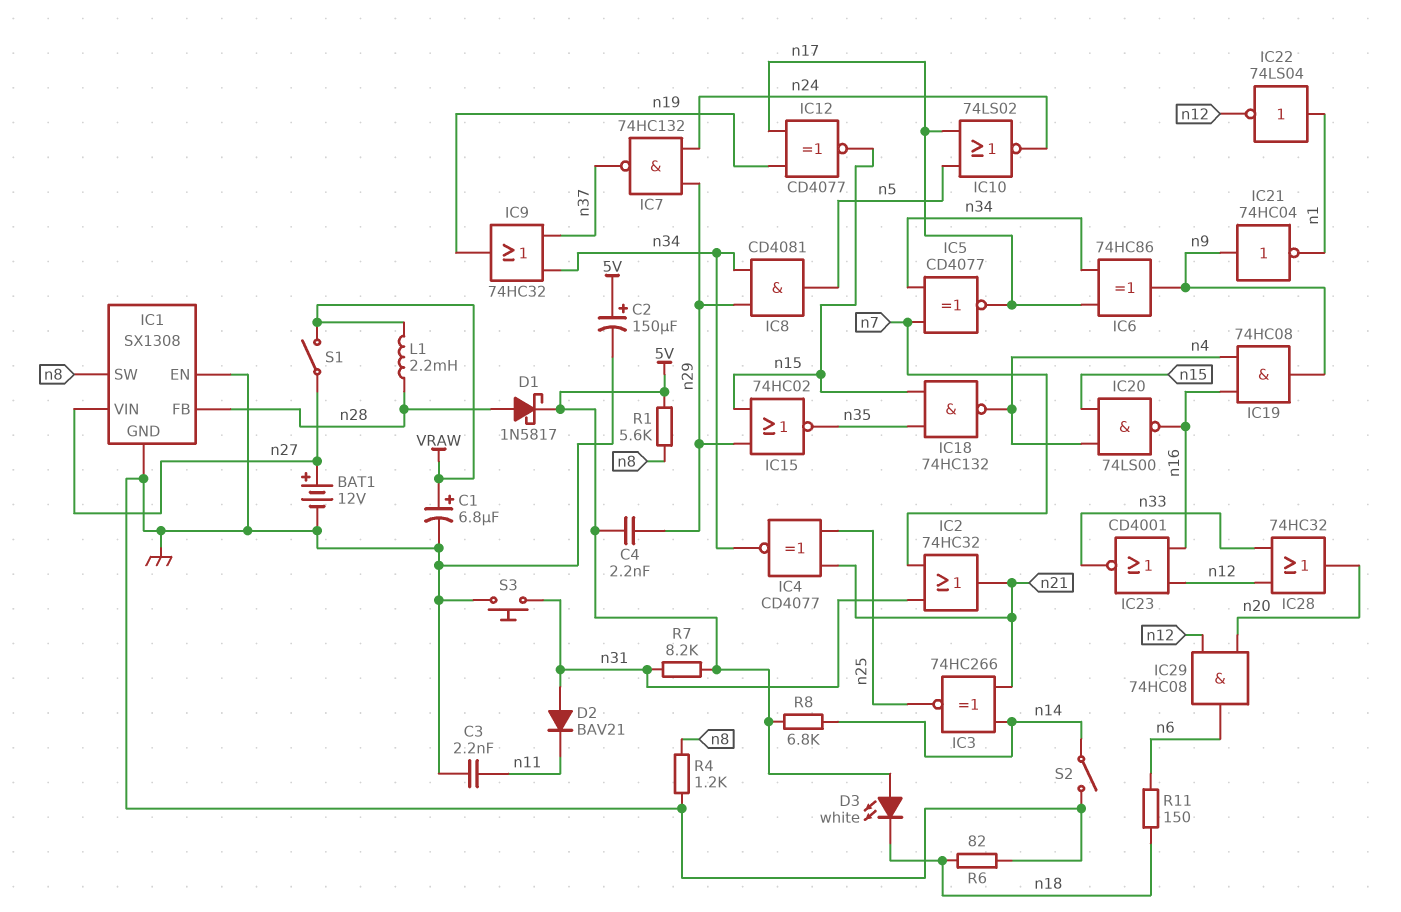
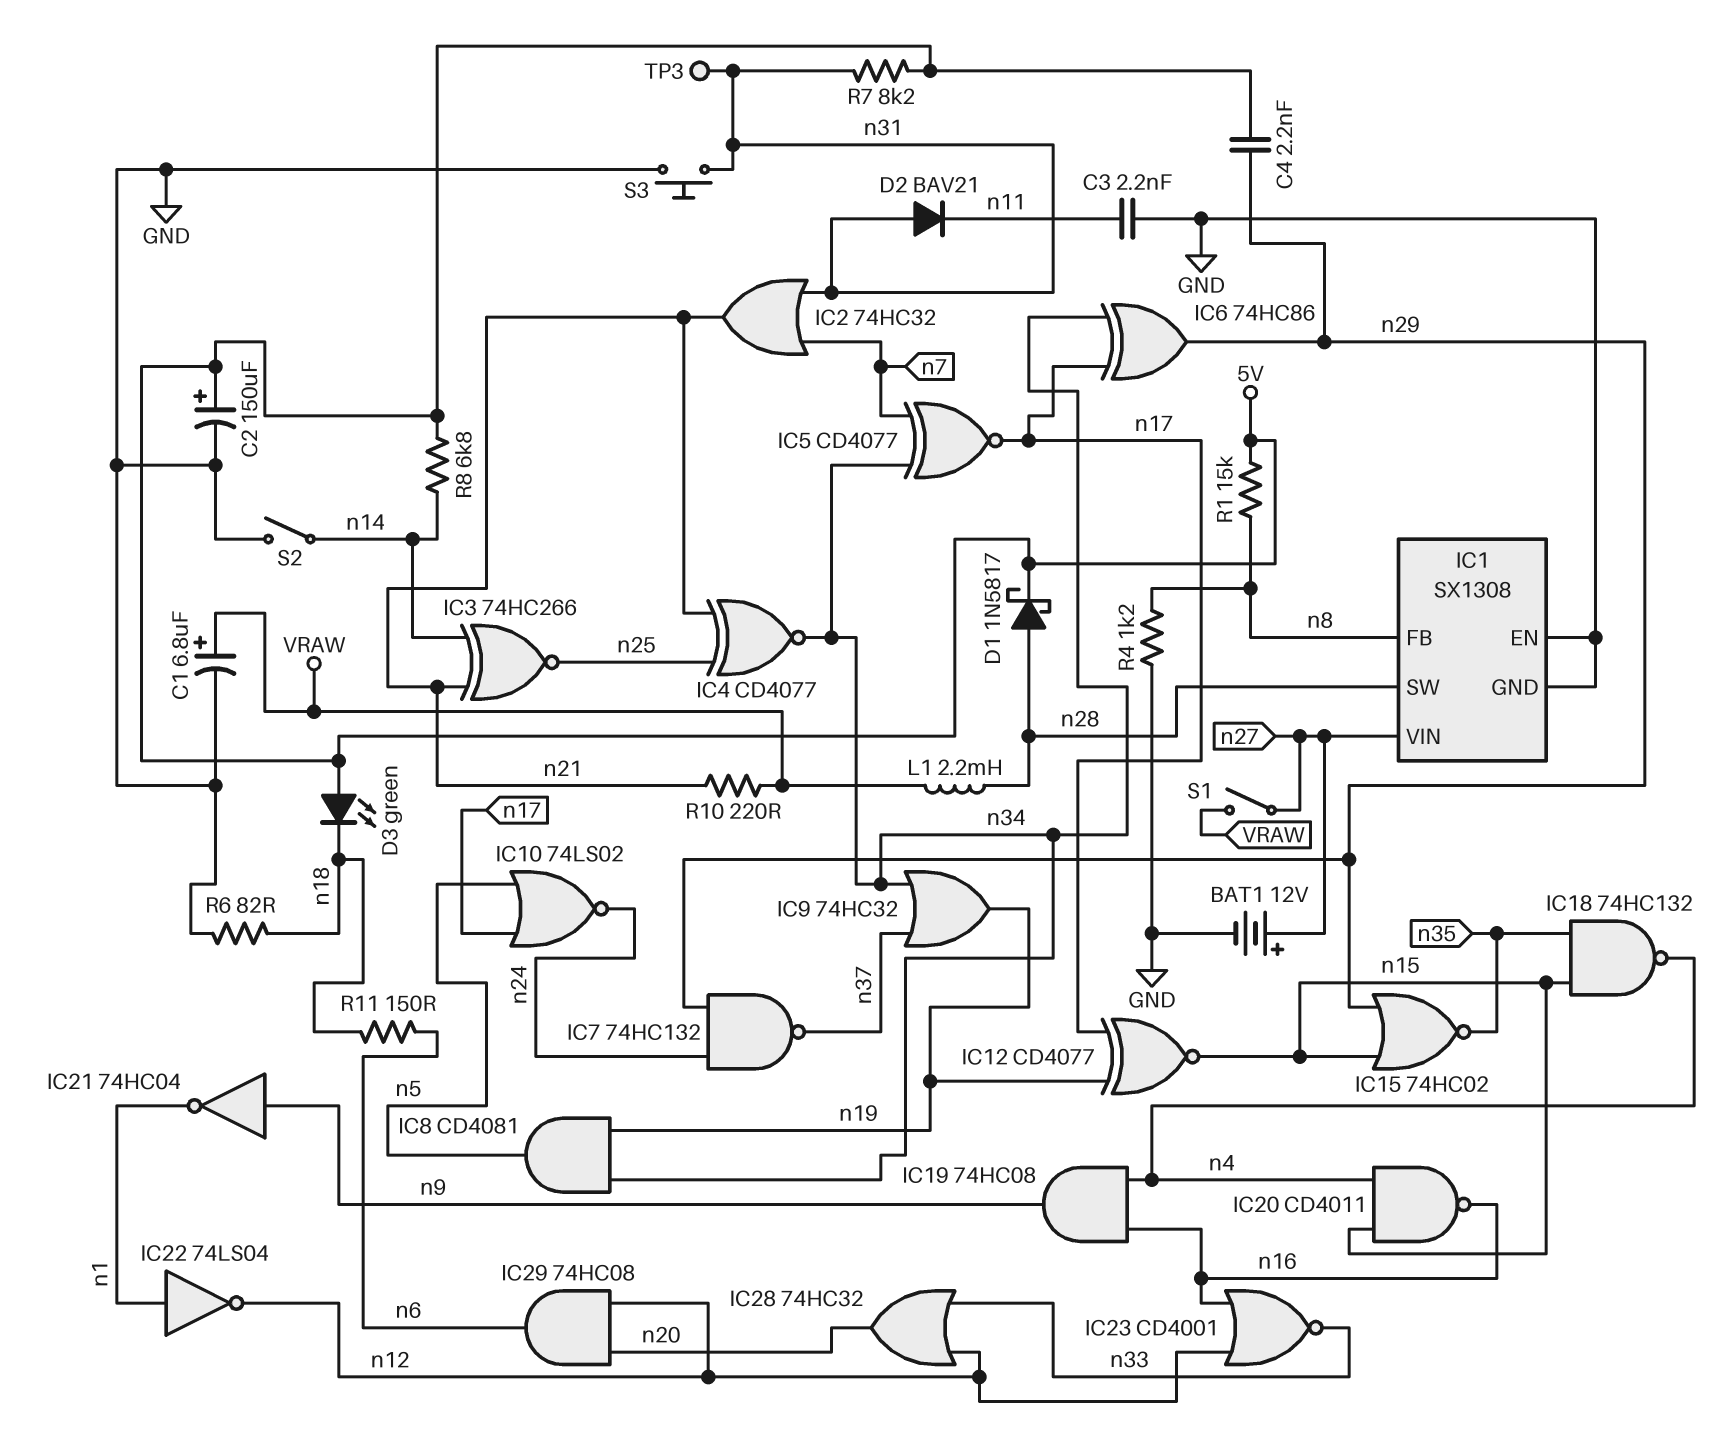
D3: LED white (A 5V, K n18) -> LED green (A 5V, K n18)
IC1 pin FB: n28 -> n8
IC1 pin SW: n8 -> n28
IC6: XOR 74HC86 (in n17, in n34, out n9) -> XOR 74HC86 (in n17, in n34, out n29)
IC8: AND CD4081 (in n29, in n34, out n5) -> AND CD4081 (in n19, in n34, out n5)
IC20: NAND 74LS00 (in n4, in n15, out n16) -> NAND CD4011 (in n4, in n15, out n16)
R1: 5.6k (5V, n8) -> 15k (5V, n8)
R10: none -> 220 (VRAW, n21)
TP3: none -> test point (n31)

